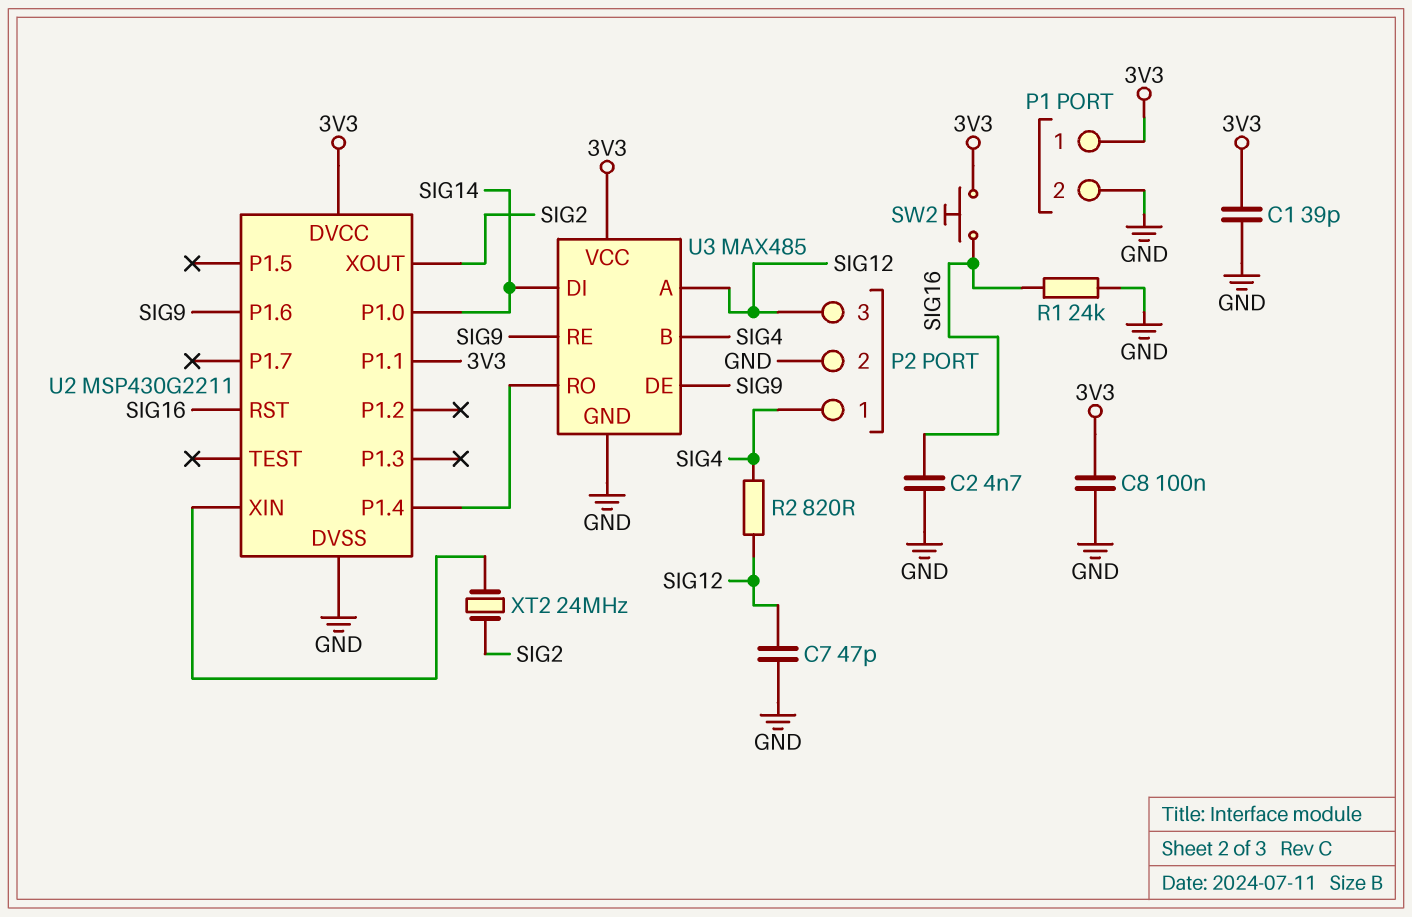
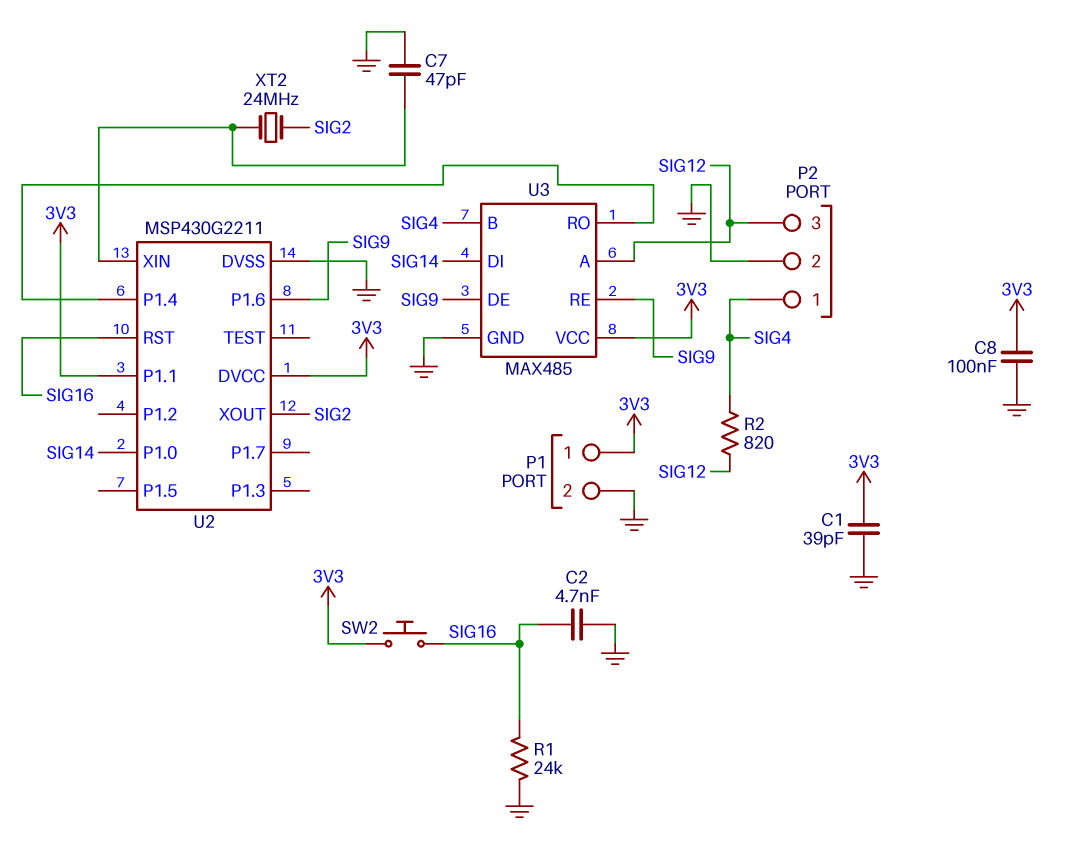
C7: 47pF (GND, SIG12) -> 47pF (GND, U2/XIN)

